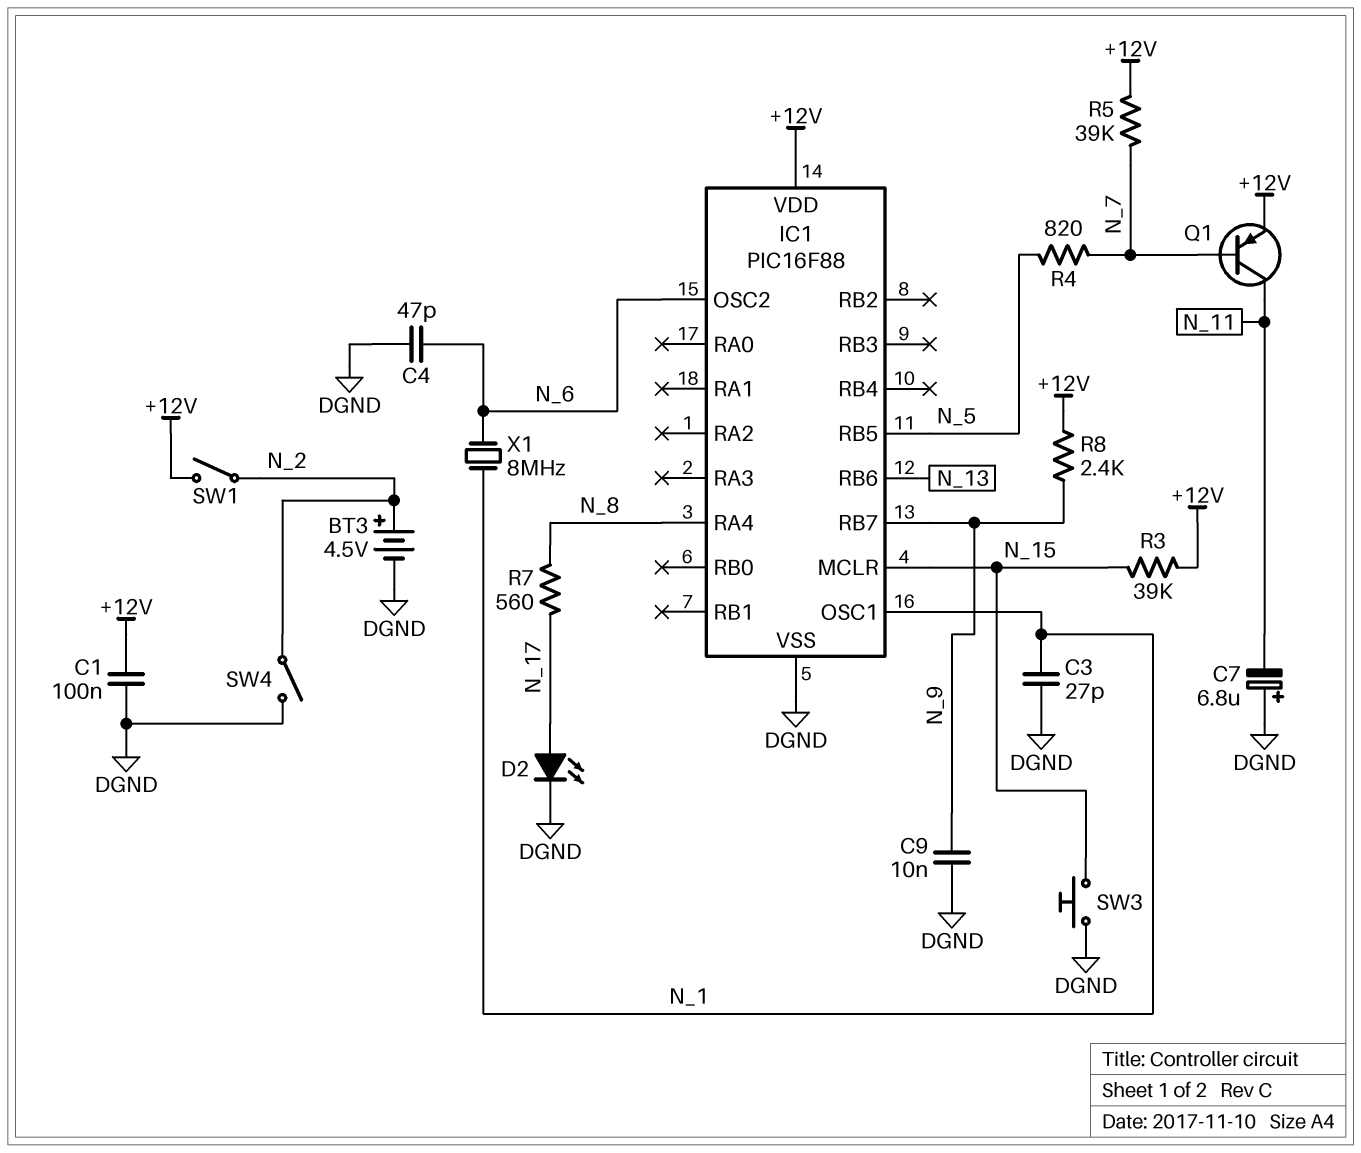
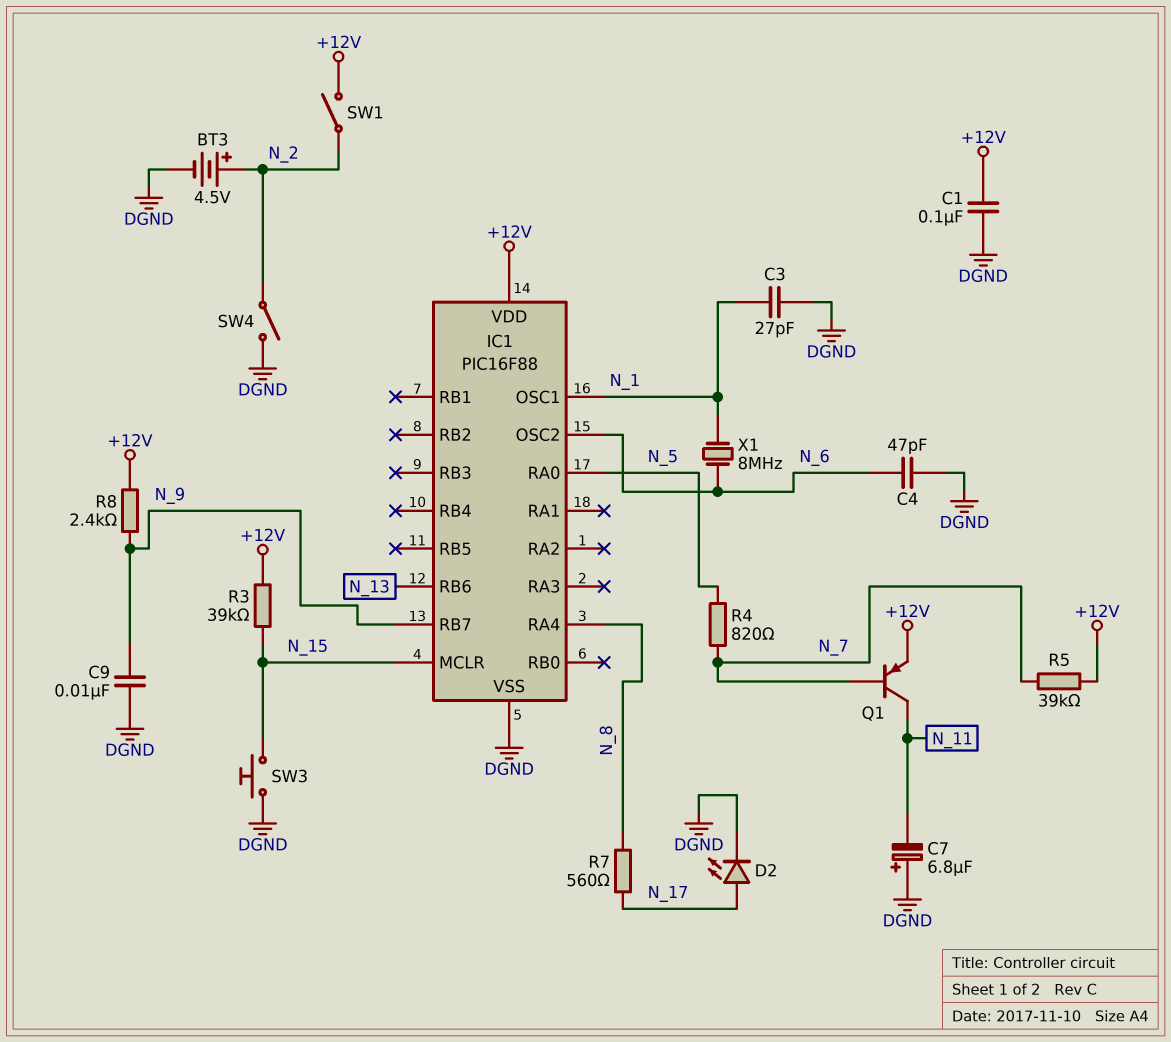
IC1 pin RA0: none -> N_5
IC1 pin RB5: N_5 -> none

